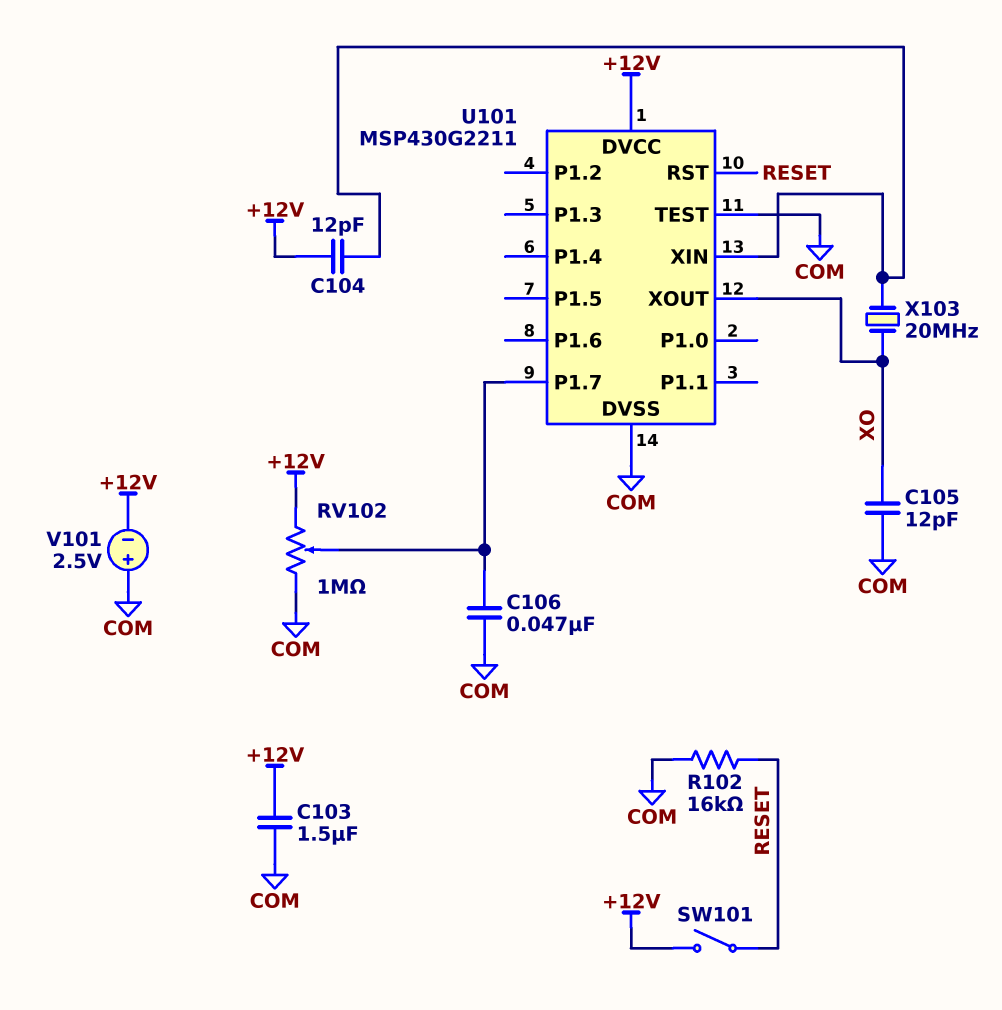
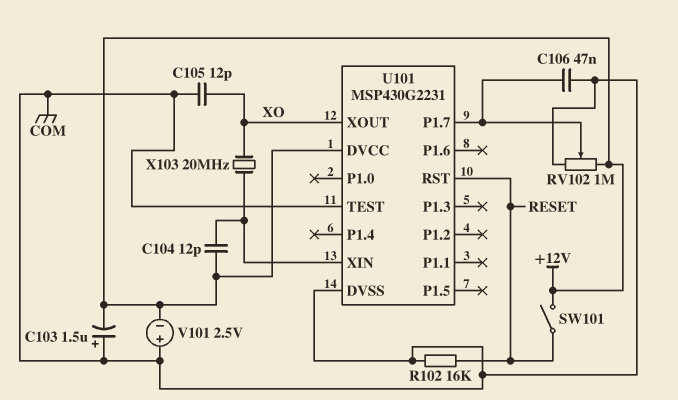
C103: 1.5uF (+12V, COM) -> 1.5uF (plus COM, minus +12V)
U101: MSP430G2211 -> MSP430G2231

